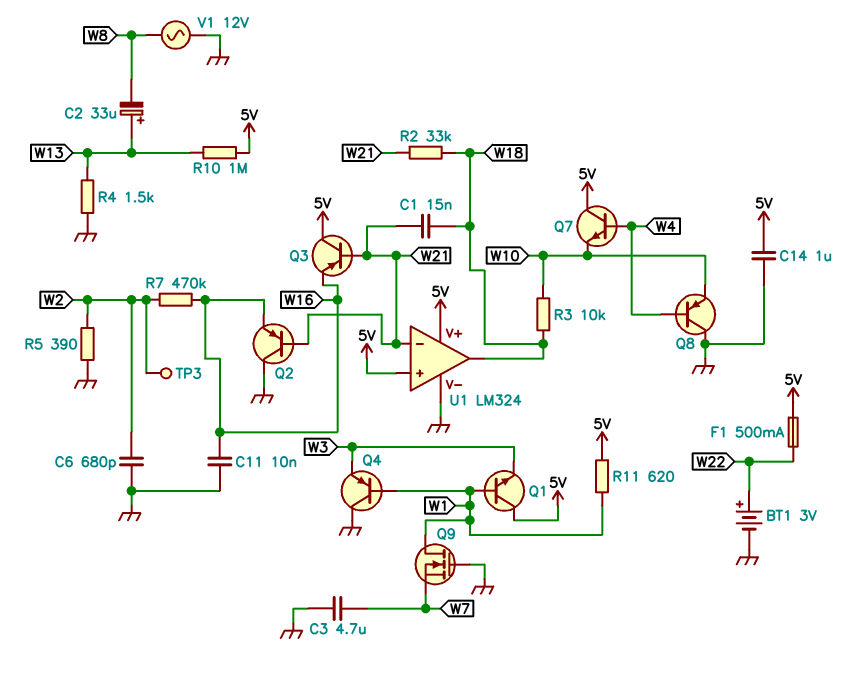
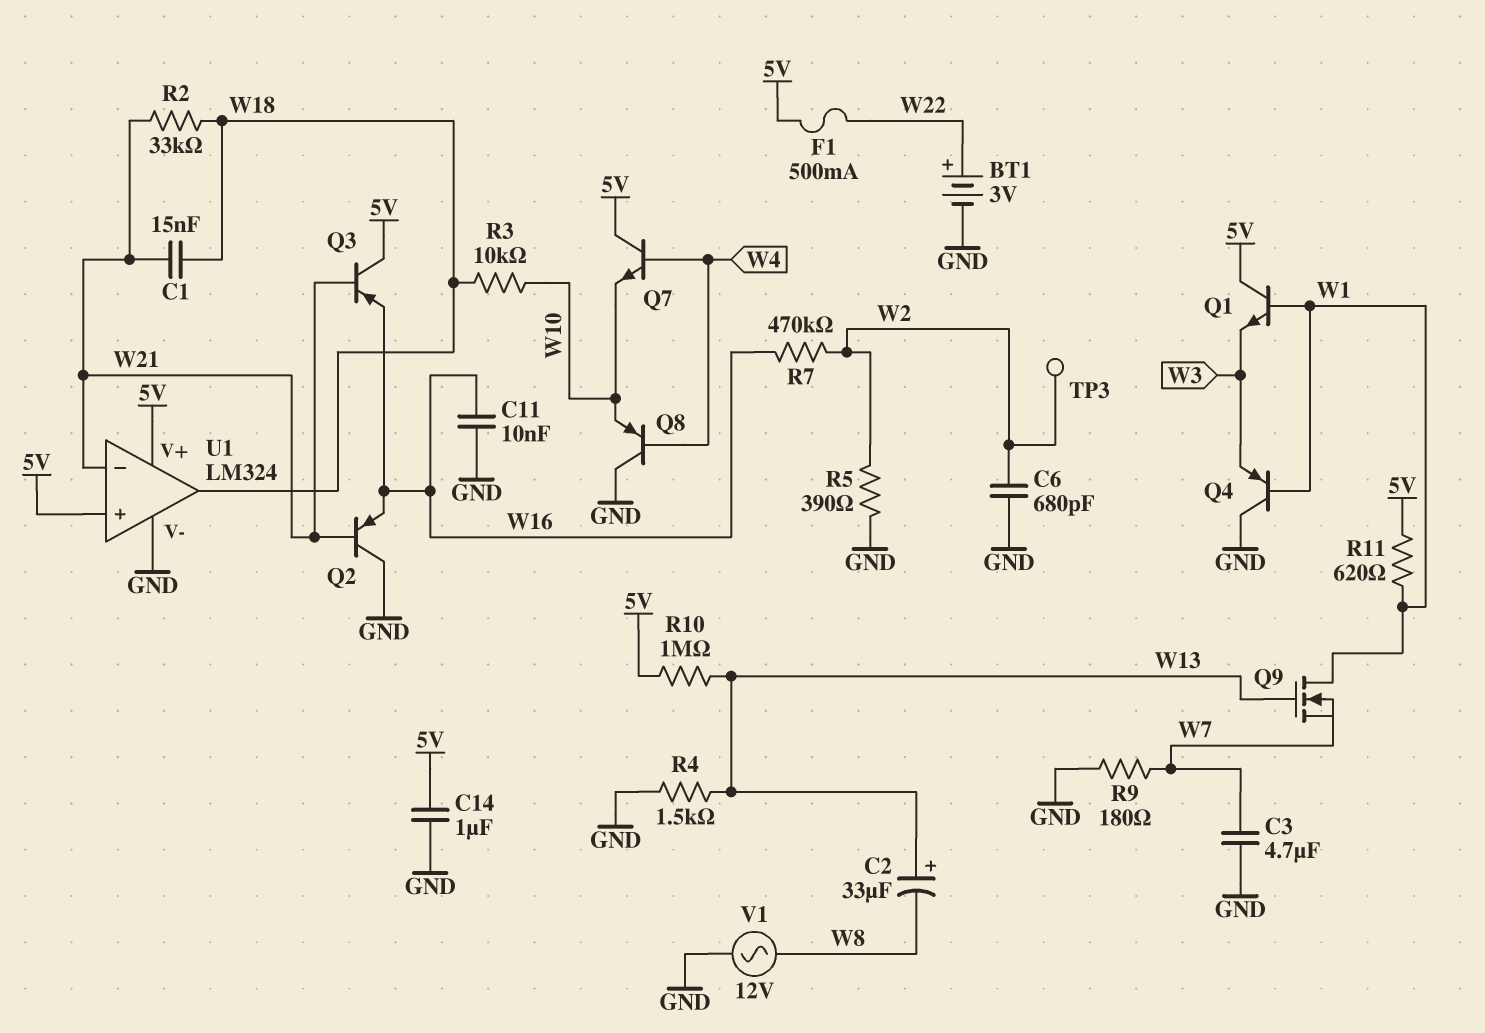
Q9: NMOS (G GND, D W1, S W7) -> NMOS (G W13, D W1, S W7)
R9: none -> 180 (GND, W7)

